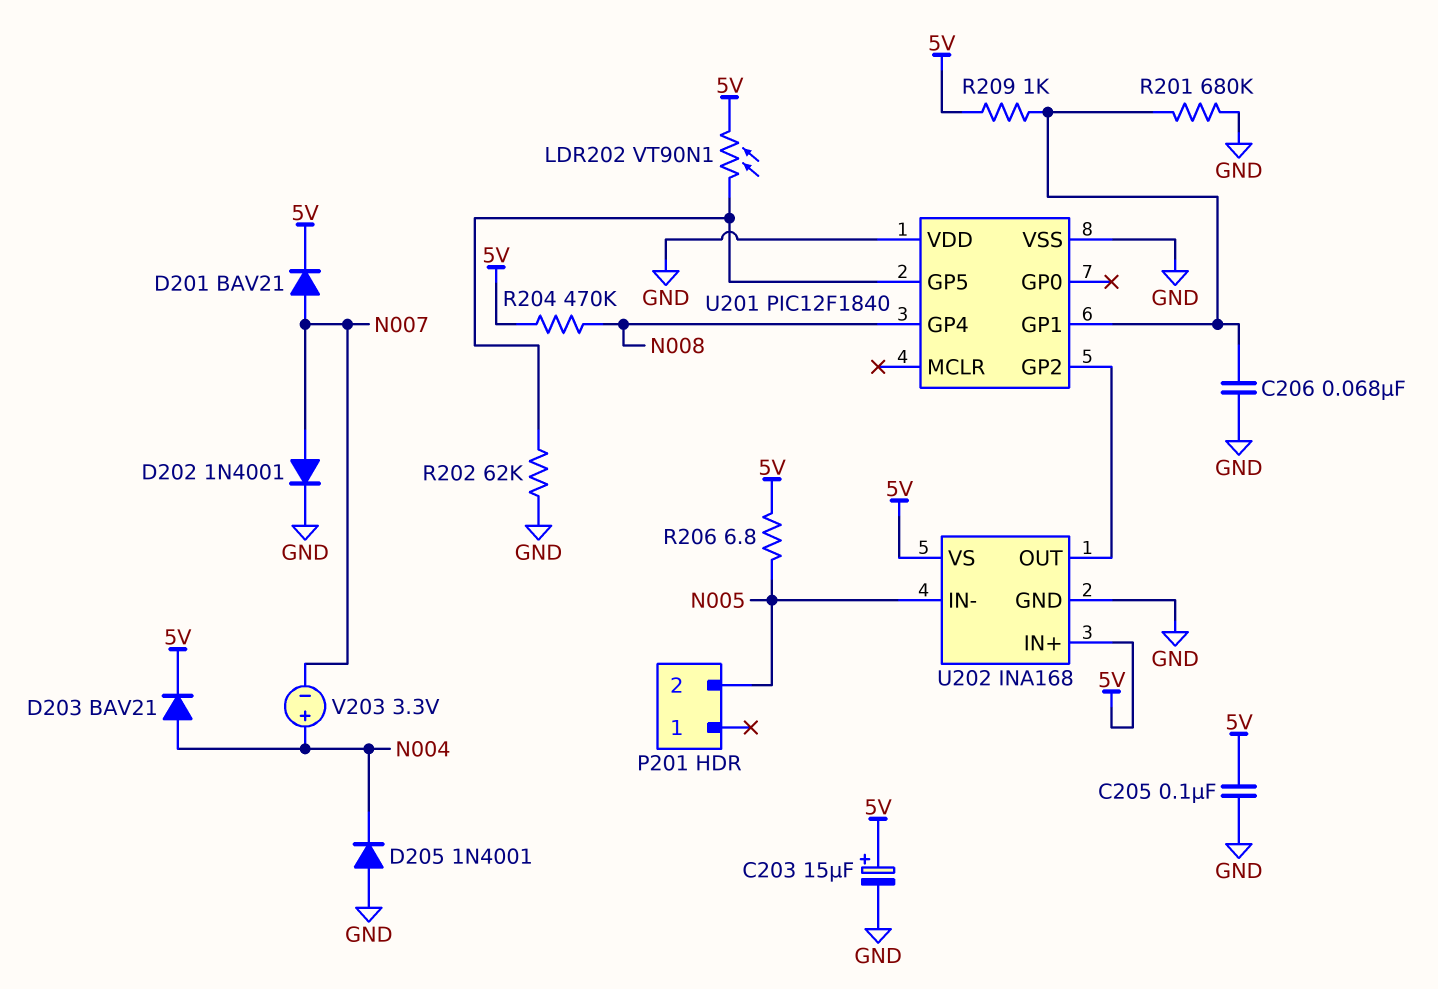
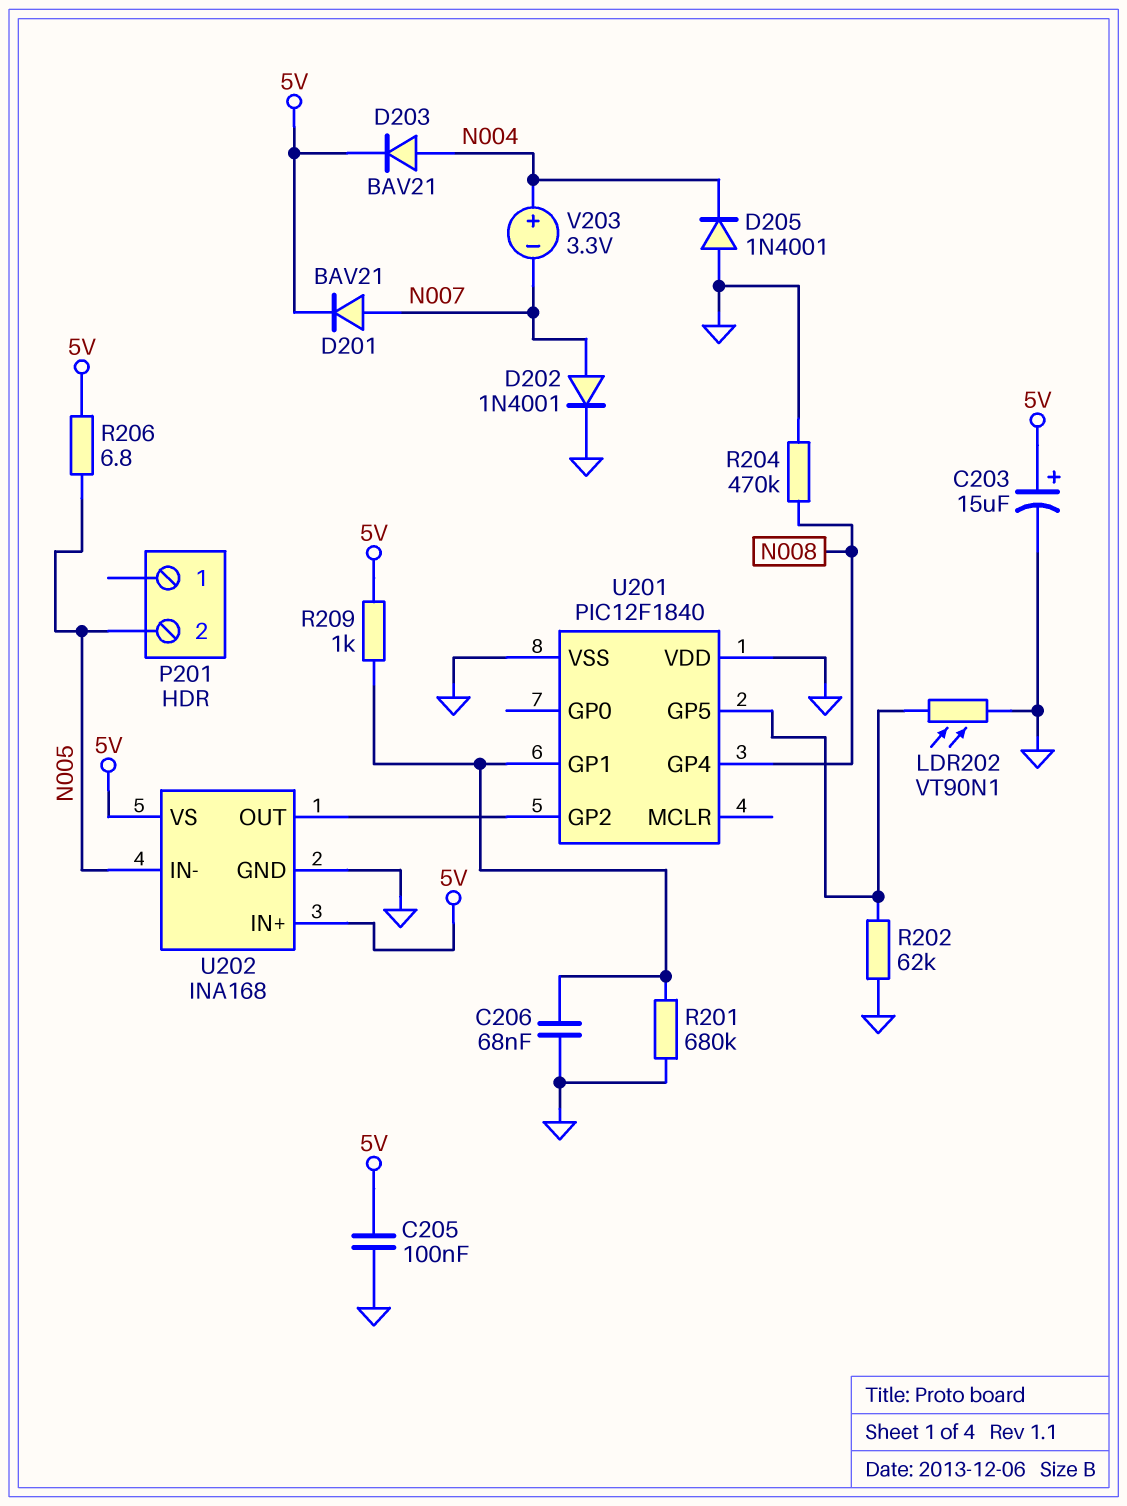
LDR202: VT90N1 (5V, U201/GP5) -> VT90N1 (GND, U201/GP5)
R204: 470k (5V, N008) -> 470k (GND, N008)

